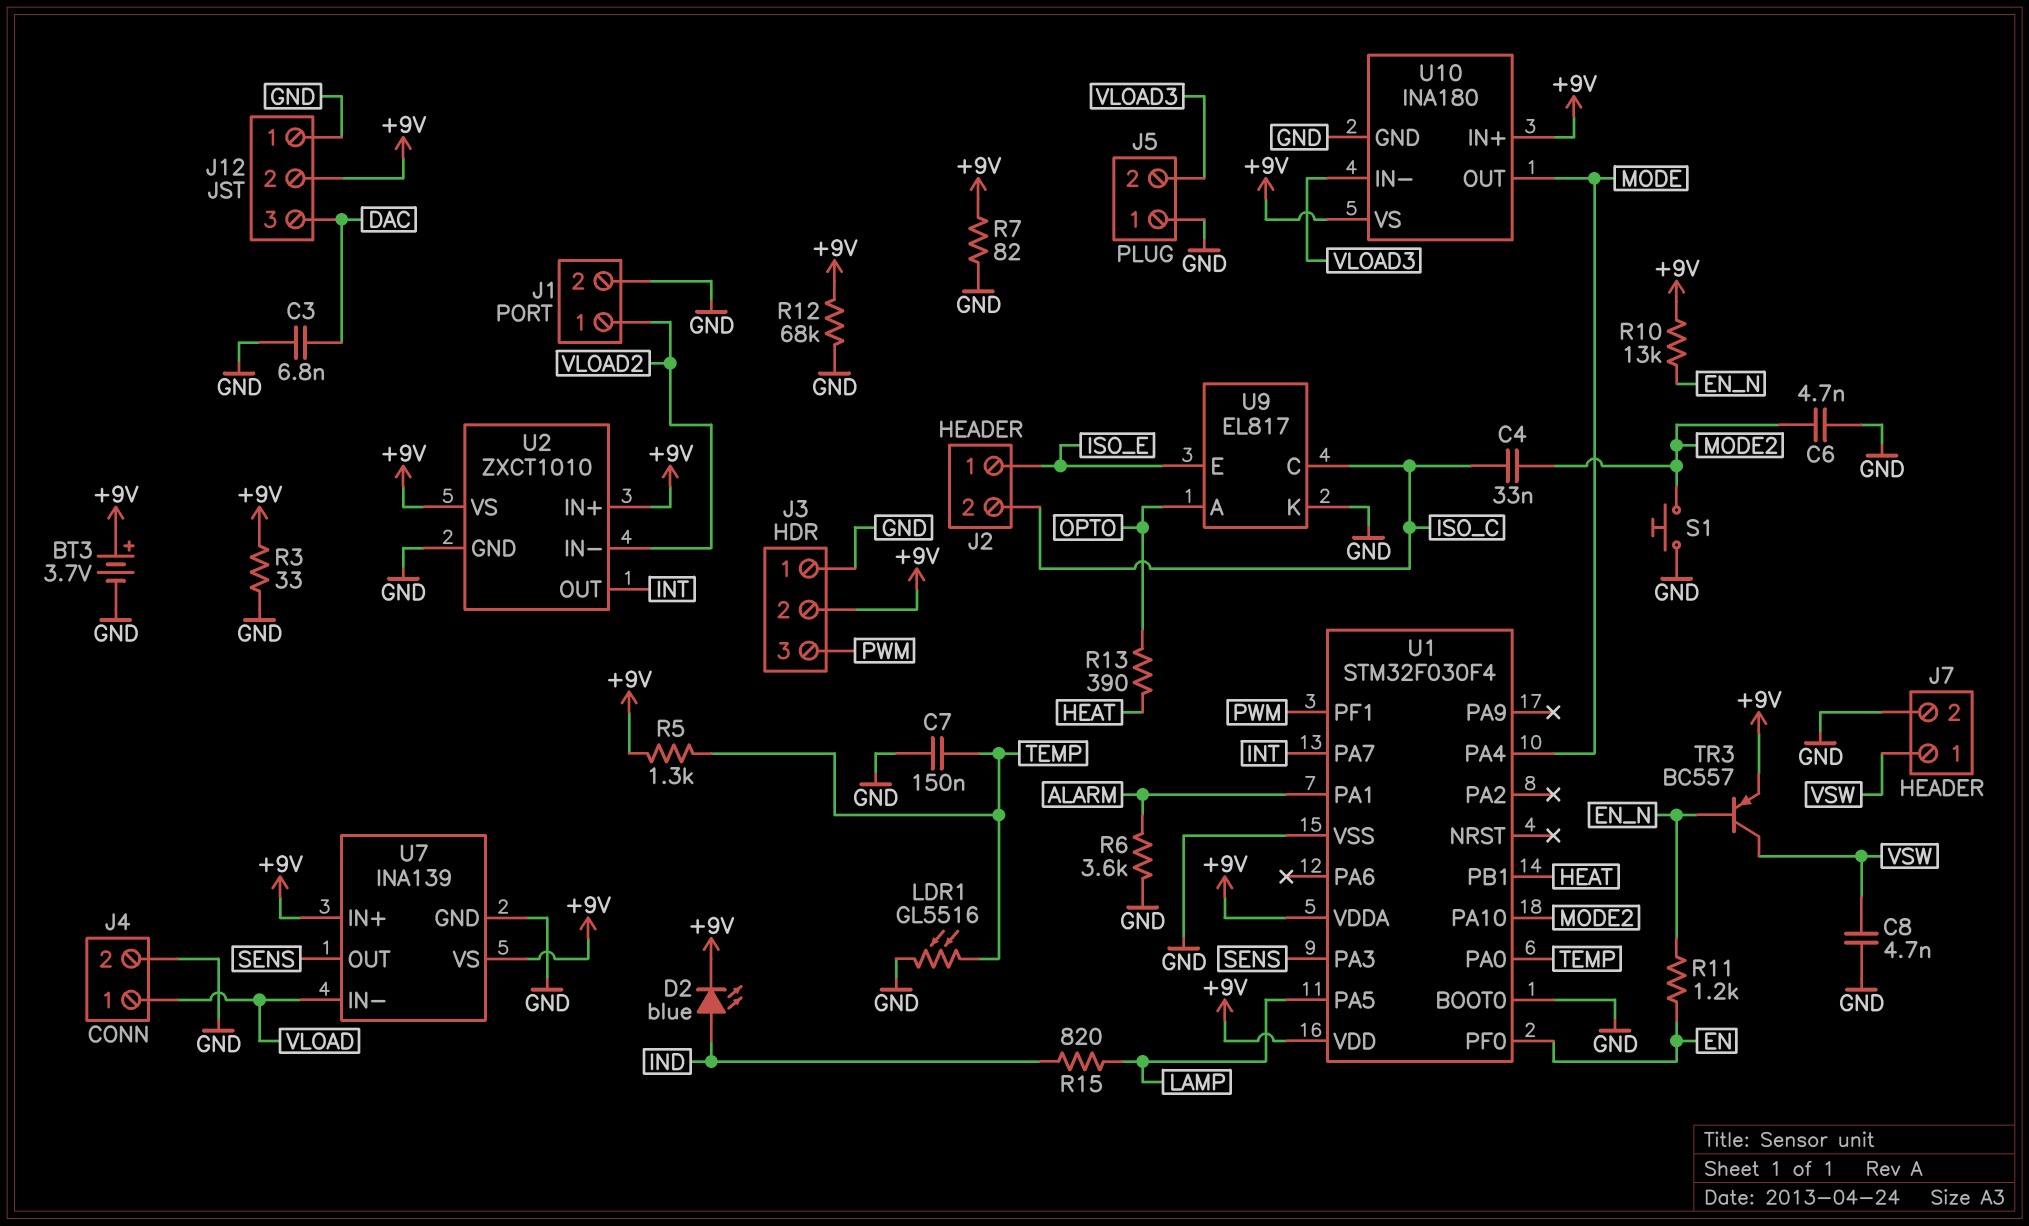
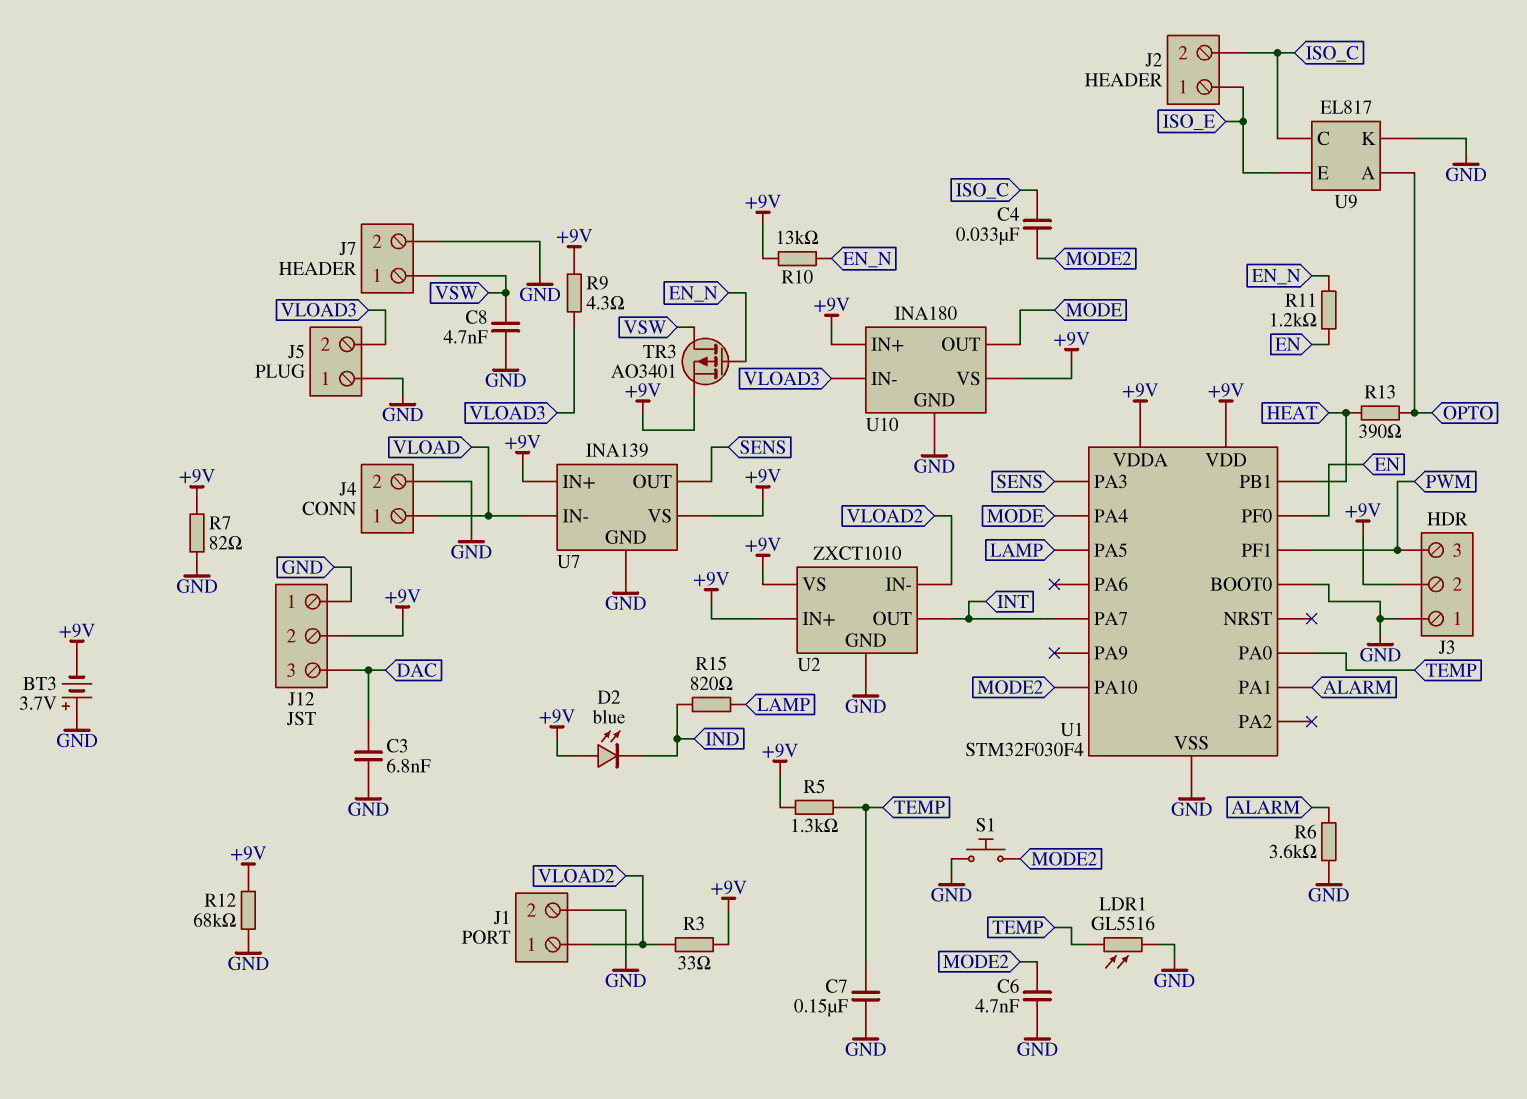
BT3: 3.7V (plus +9V, minus GND) -> 3.7V (plus GND, minus +9V)
D2: LED blue (A IND, K +9V) -> LED blue (A +9V, K IND)
R3: 33 (+9V, GND) -> 33 (+9V, VLOAD2)
R9: none -> 4.3 (+9V, VLOAD3)
TR3: PNP BC557 (B EN_N, C VSW, E +9V) -> PMOS AO3401 (G EN_N, D VSW, S +9V)

